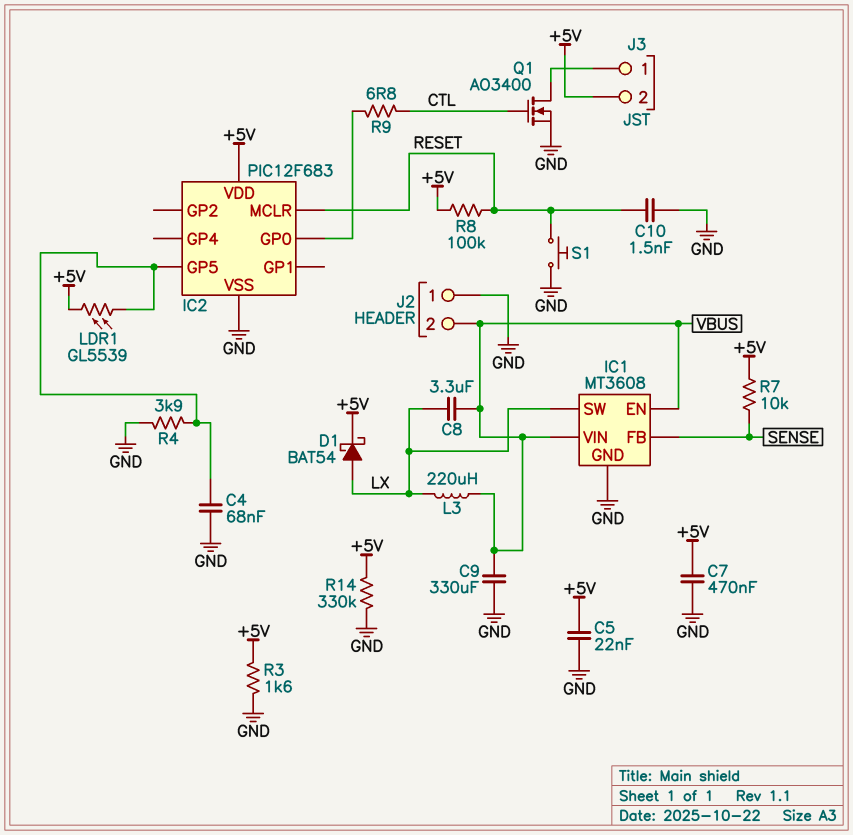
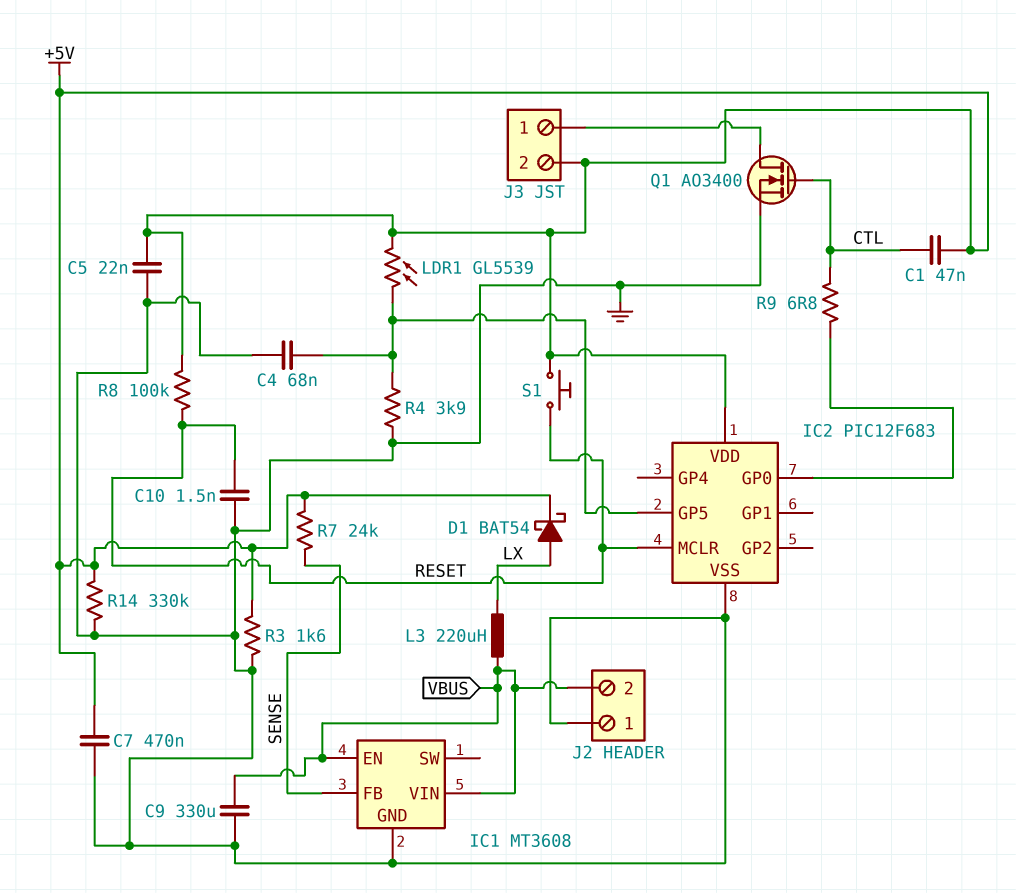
C1: none -> 47nF (+5V, CTL)
C8: 3.3uF (LX, VBUS) -> none
IC1 pin SW: LX -> none
R7: 10k (+5V, SENSE) -> 24k (+5V, SENSE)
S1: button (GND, RESET) -> button (+5V, RESET)

